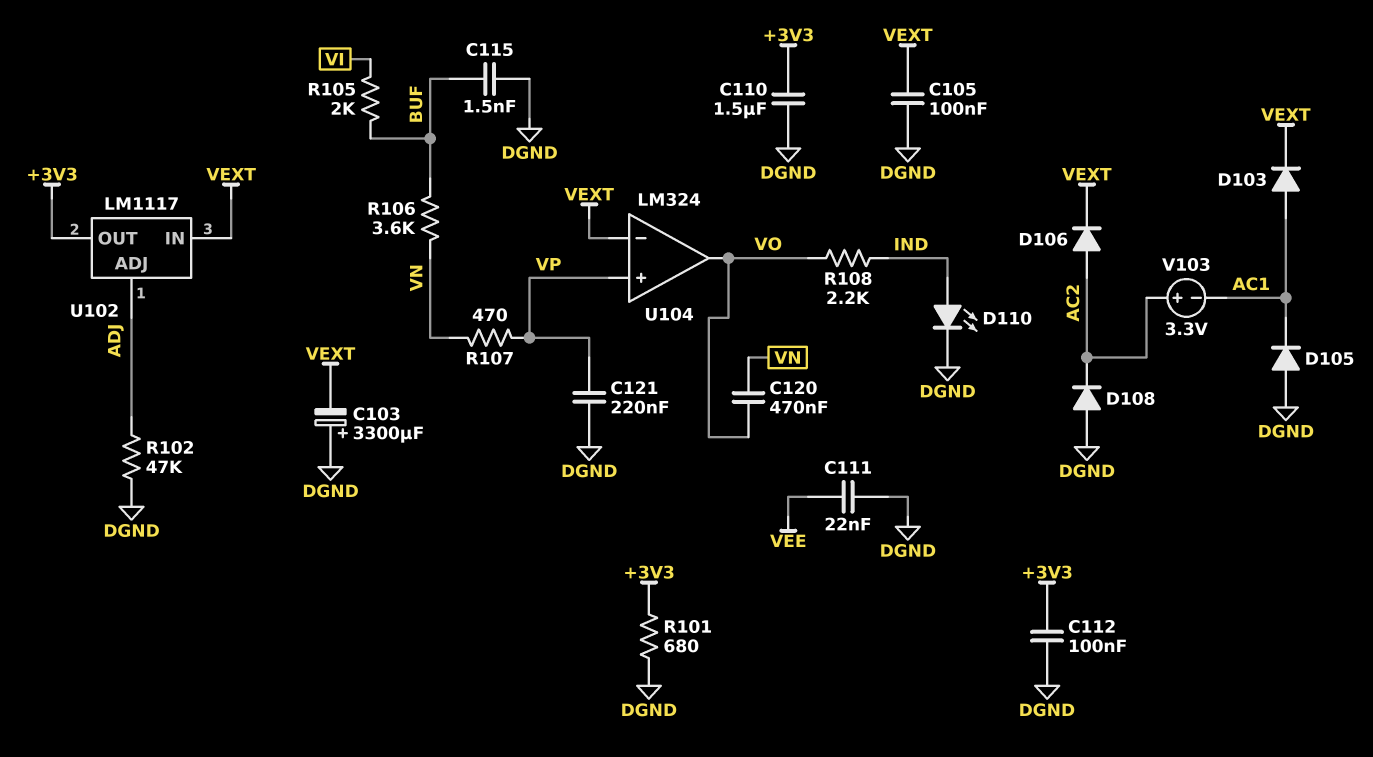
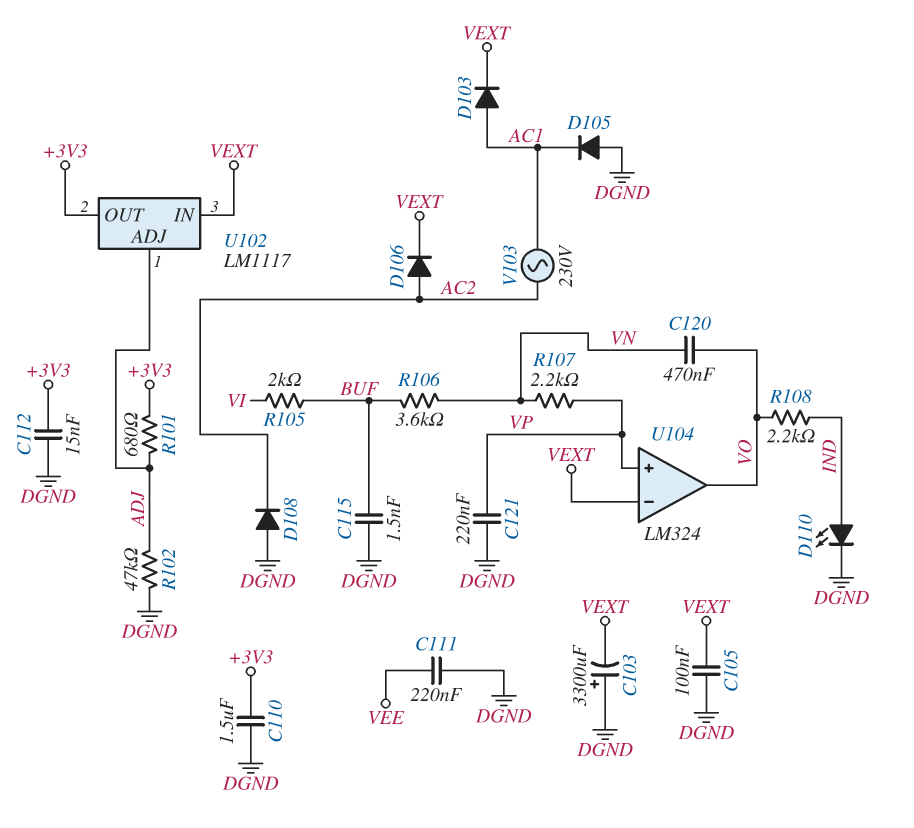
C111: 22nF (DGND, VEE) -> 220nF (DGND, VEE)
C112: 100nF (+3V3, DGND) -> 15nF (+3V3, DGND)
R101: 680 (+3V3, DGND) -> 680 (+3V3, ADJ)
R107: 470 (VN, VP) -> 2.2k (VN, VP)
V103: 3.3V (plus AC2, minus AC1) -> AC 230V (AC1, AC2)

